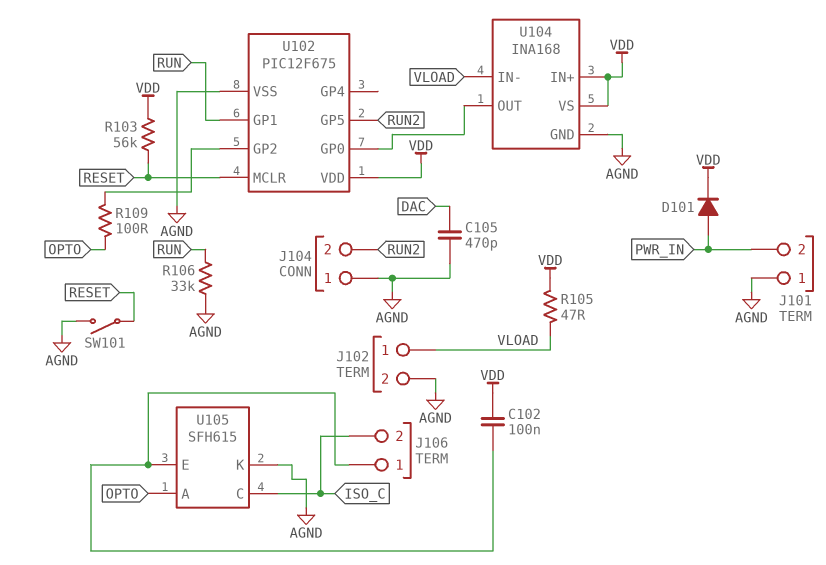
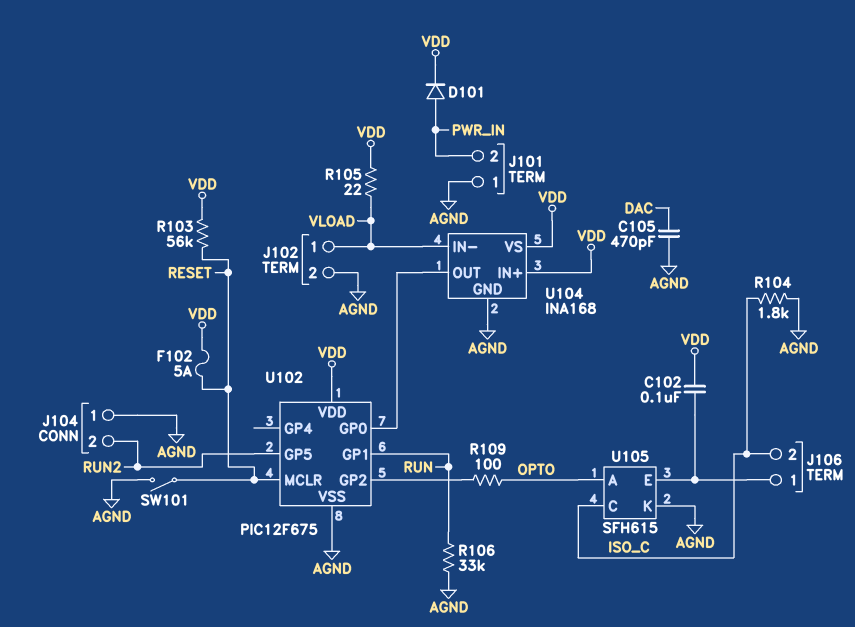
F102: none -> 5A (RESET, VDD)
R104: none -> 1.8k (AGND, ISO_C)
R105: 47 (VDD, VLOAD) -> 22 (VDD, VLOAD)

